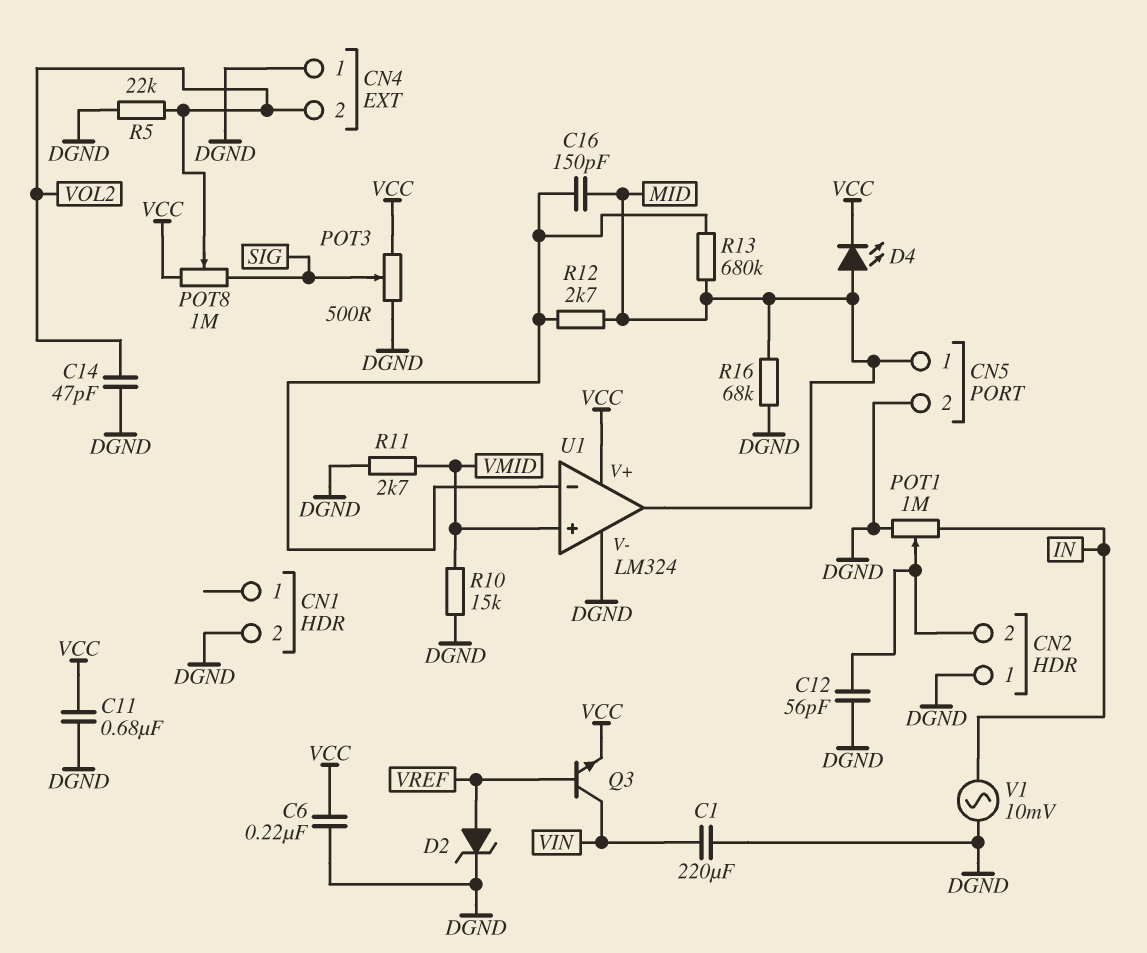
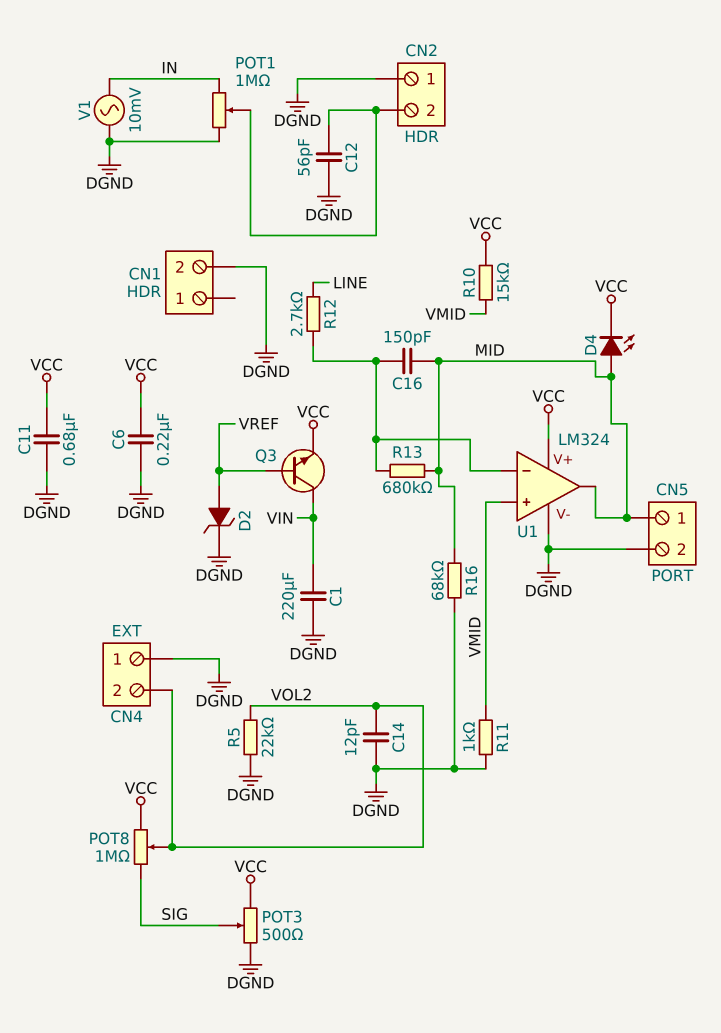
C14: 47pF (DGND, VOL2) -> 12pF (DGND, VOL2)
R10: 15k (DGND, VMID) -> 15k (VCC, VMID)
R11: 2.7k (DGND, VMID) -> 1k (DGND, VMID)
R12: 2.7k (MID, U1/in-) -> 2.7k (LINE, U1/in-)

